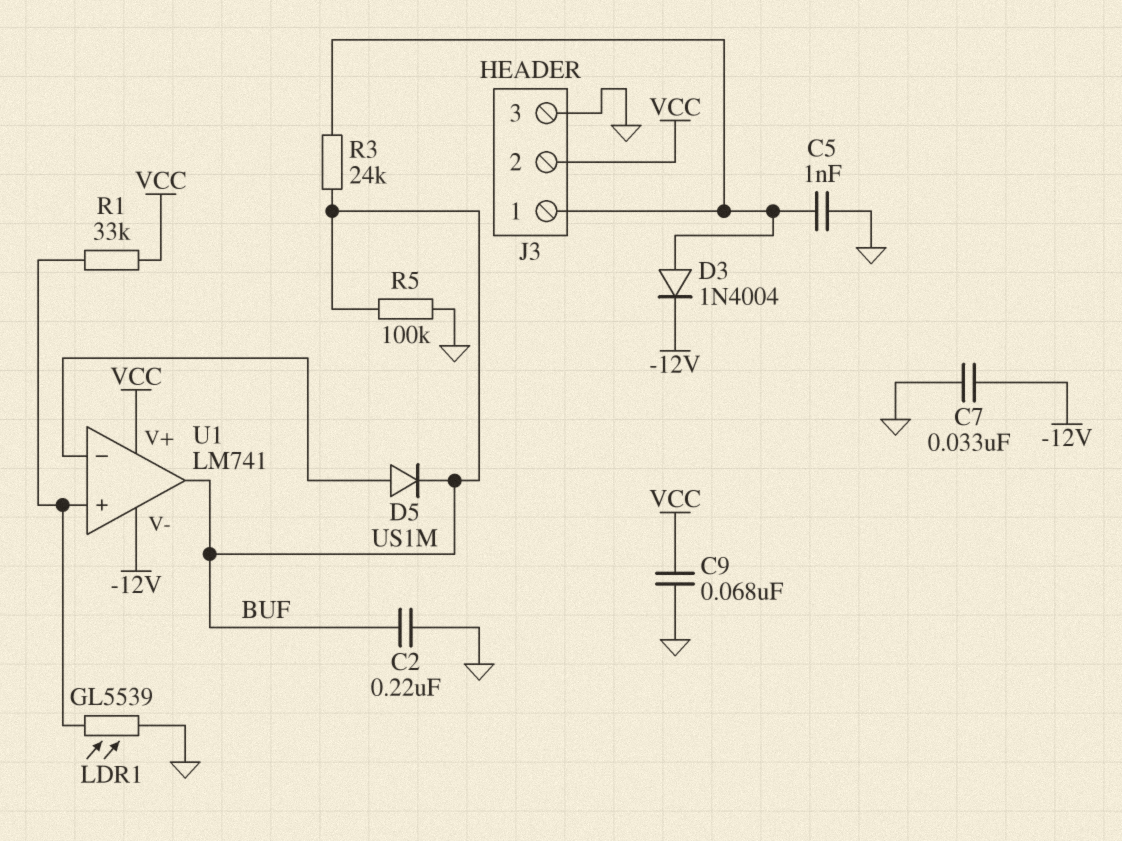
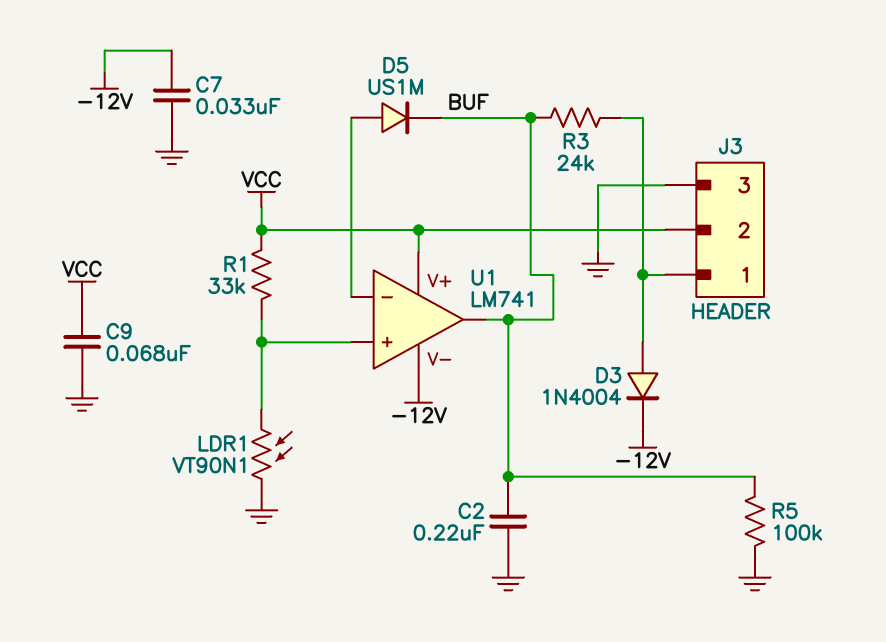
C5: 1nF (GND, J3/1) -> none
LDR1: GL5539 (GND, U1/in+) -> VT90N1 (GND, U1/in+)

